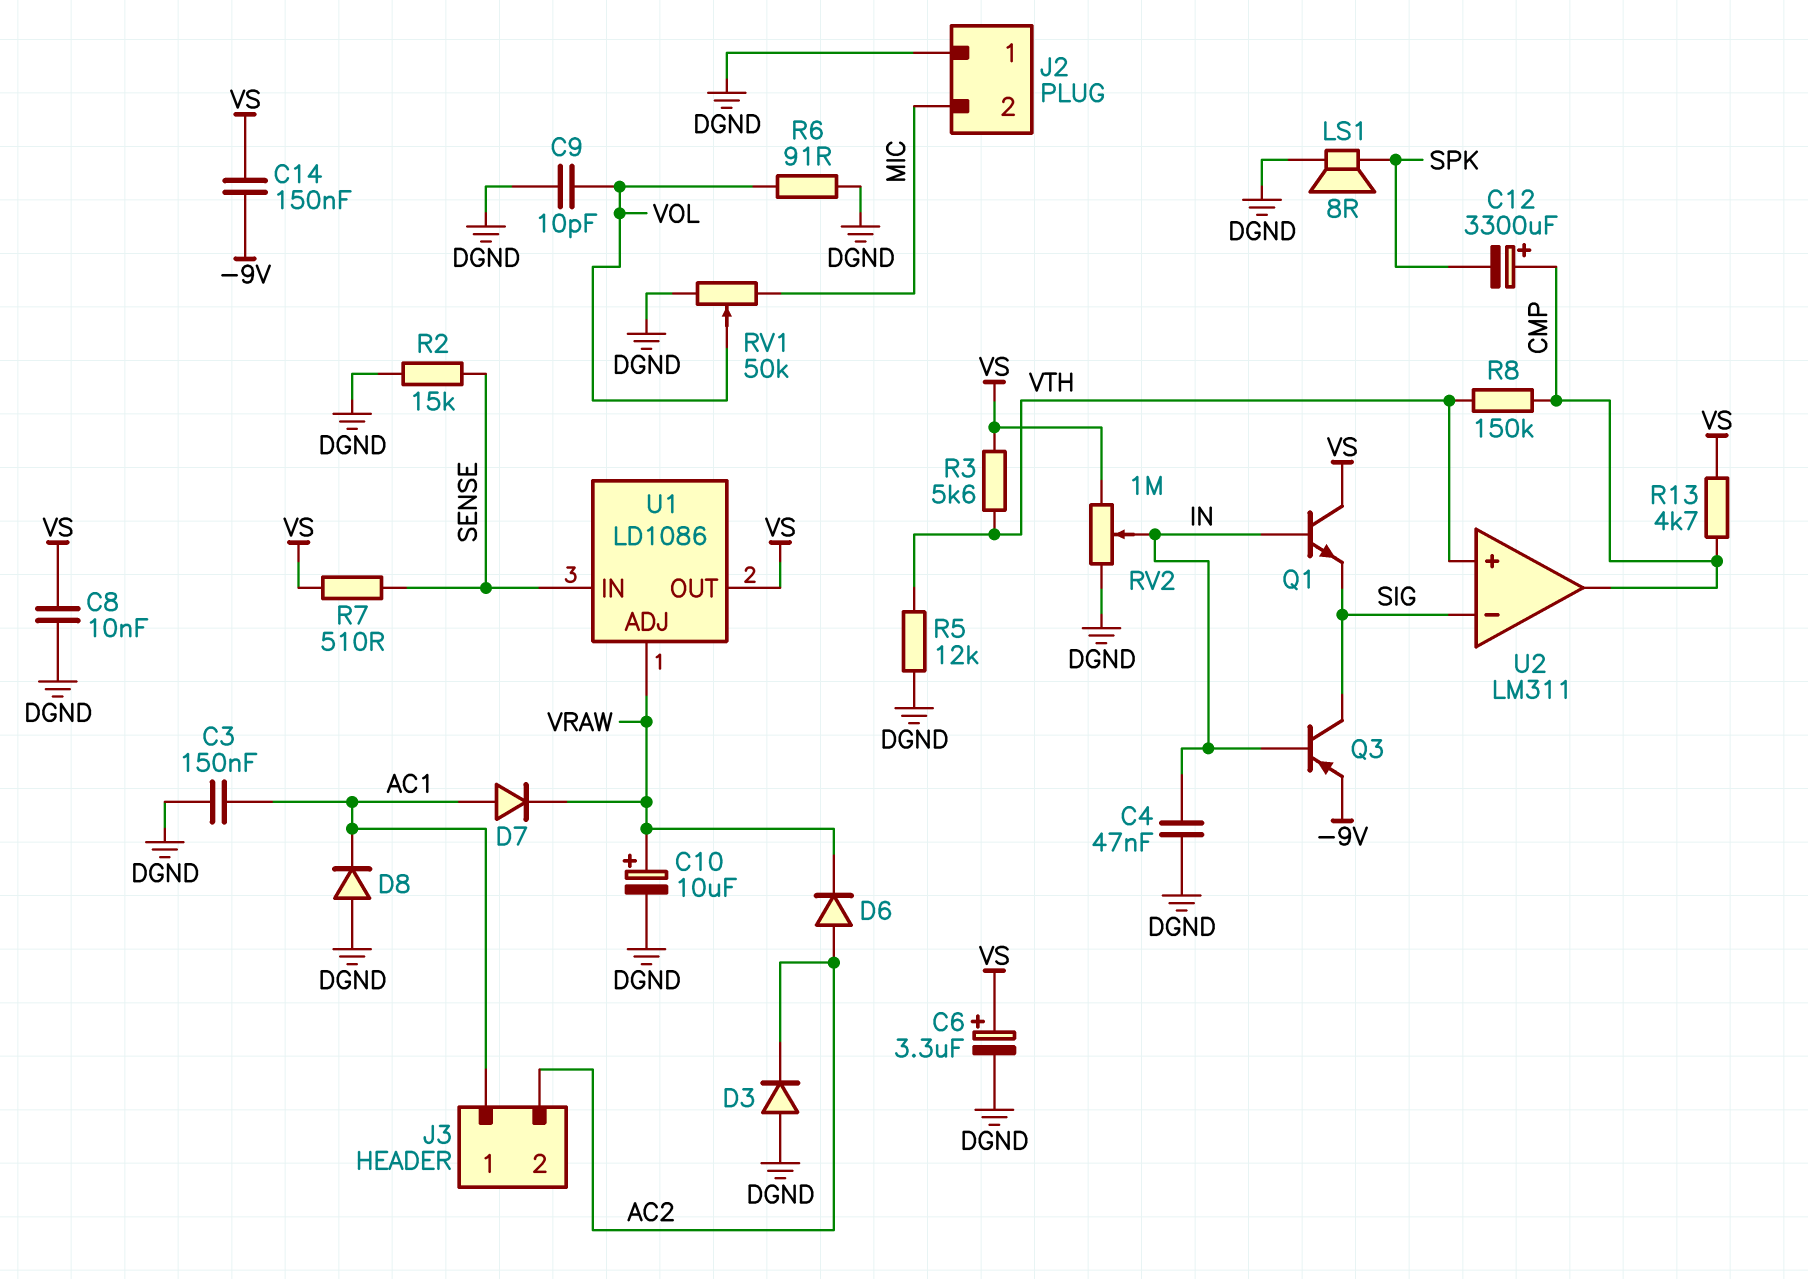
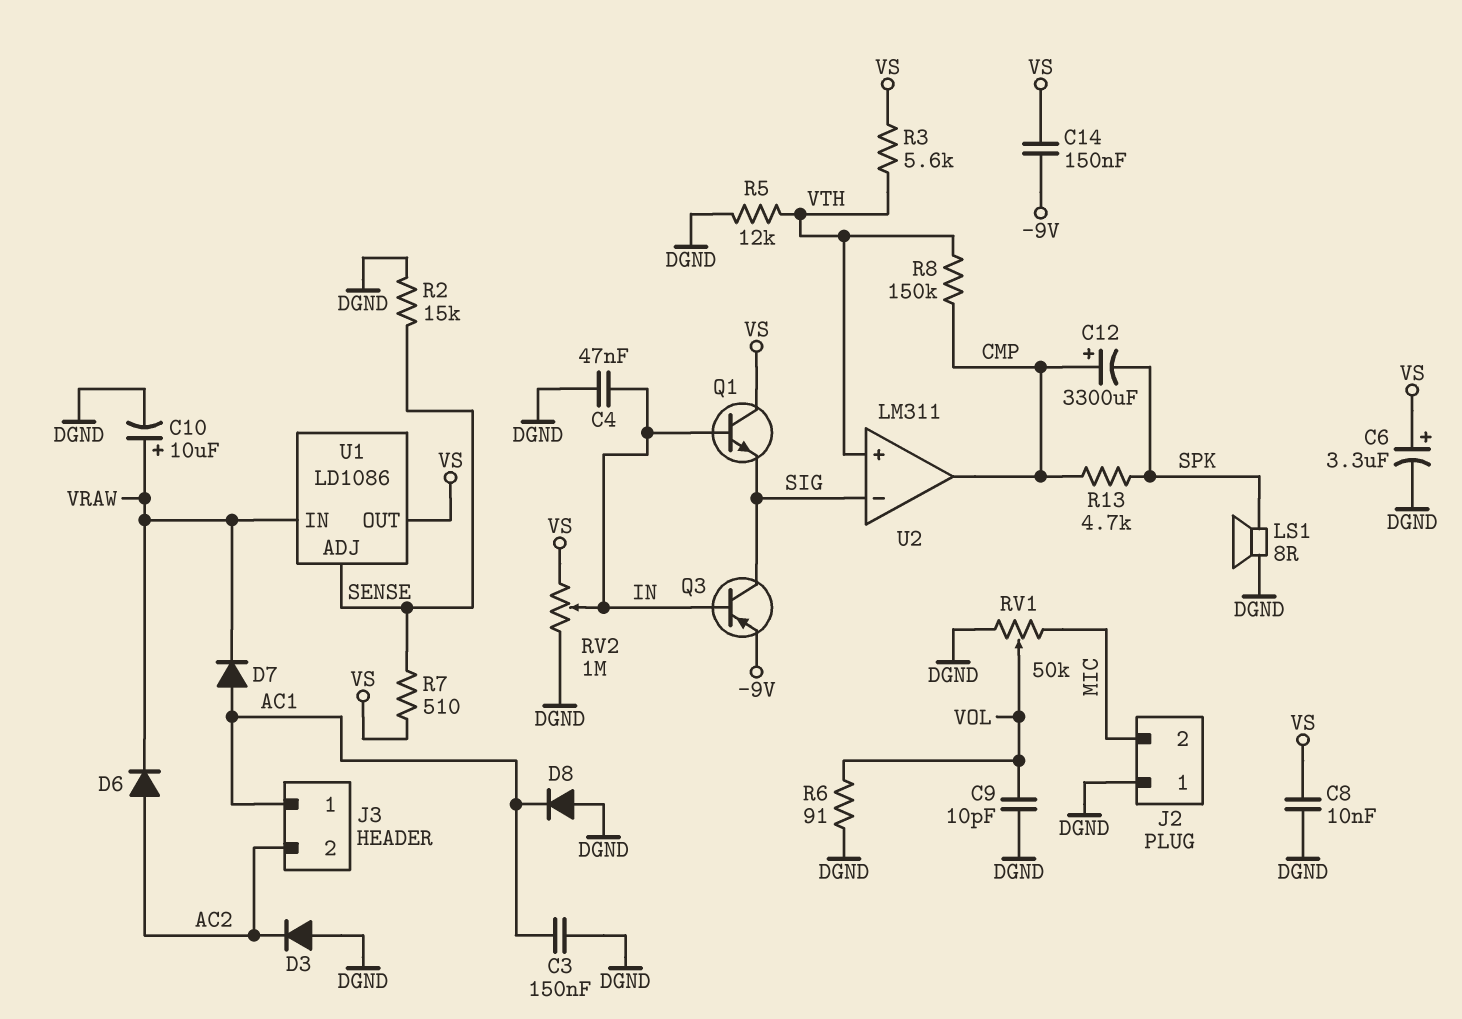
R13: 4.7k (CMP, VS) -> 4.7k (CMP, SPK)
U1 pin ADJ: VRAW -> SENSE
U1 pin IN: SENSE -> VRAW

